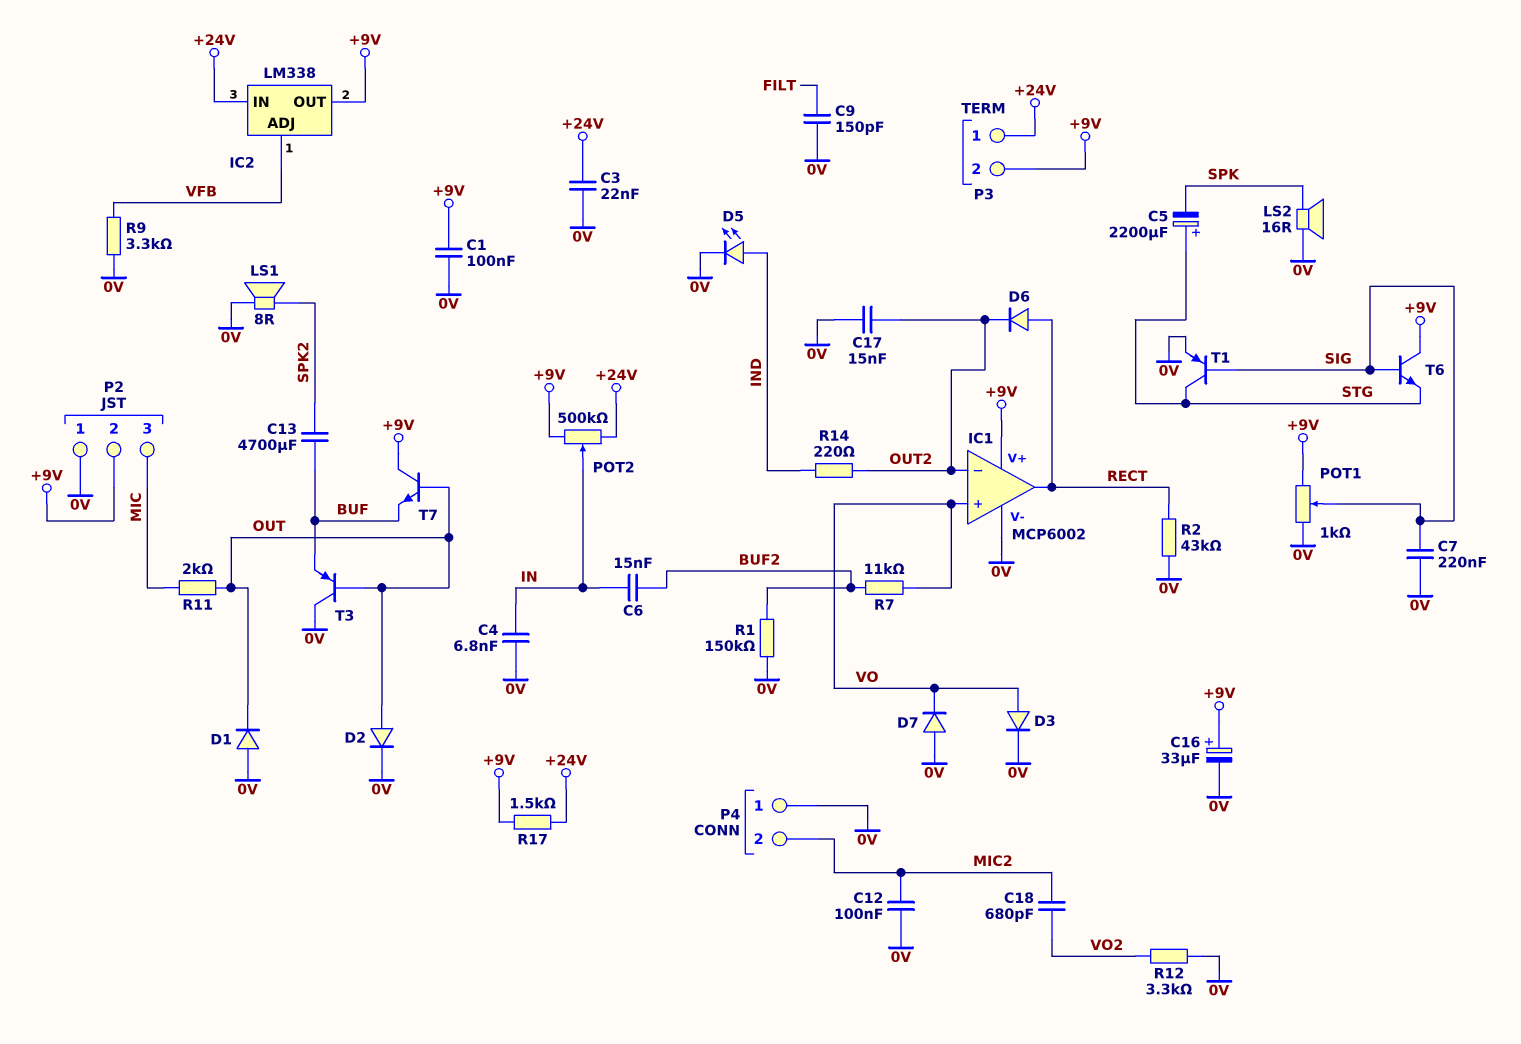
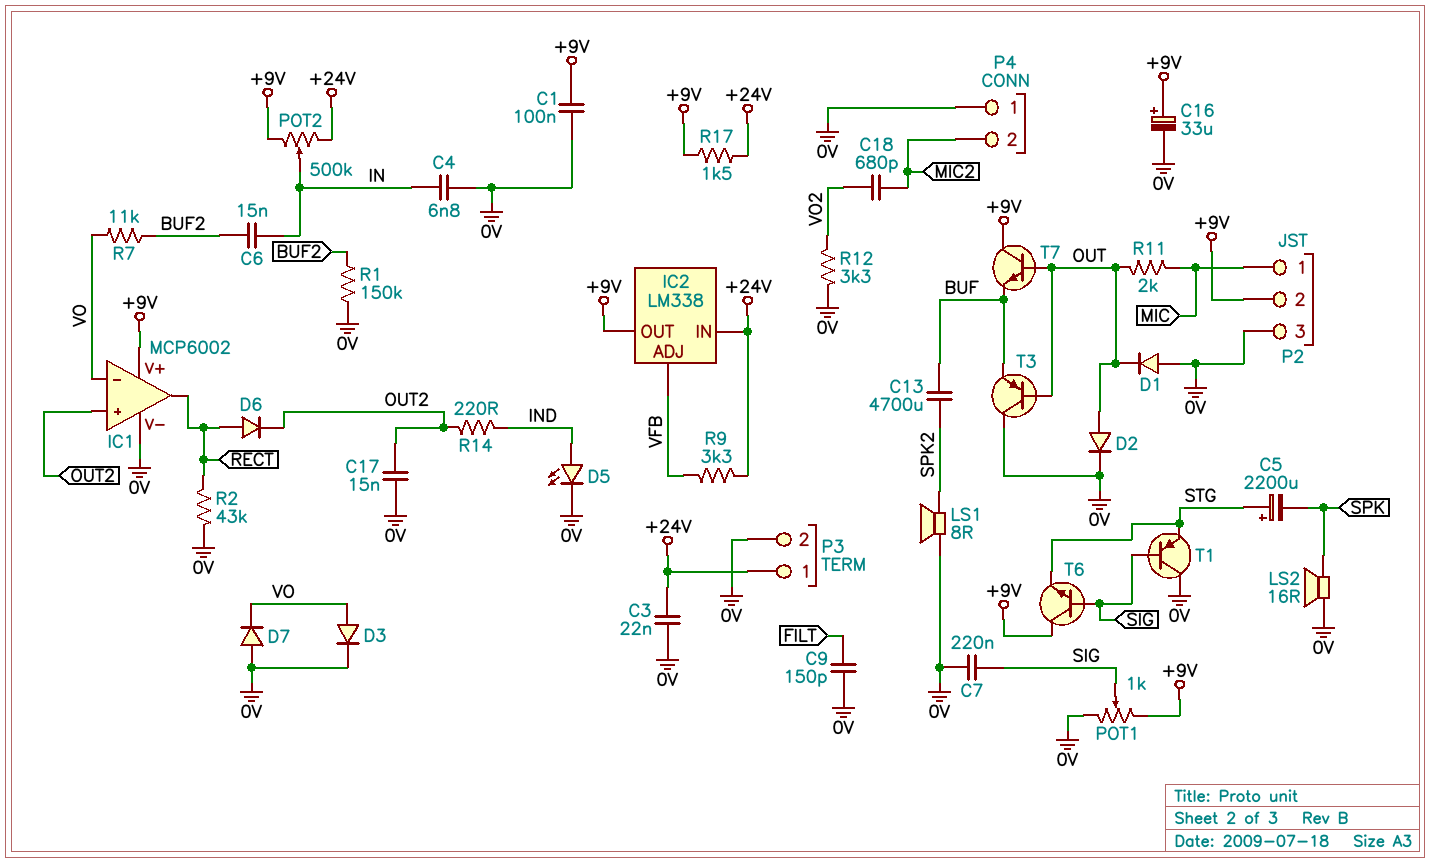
C12: 100nF (0V, MIC2) -> none
IC1 pin in+: VO -> OUT2
IC1 pin in-: OUT2 -> VO
P2 pin 1: 0V -> MIC
P2 pin 3: MIC -> 0V
P3 pin 2: +9V -> 0V
R9: 3.3k (0V, VFB) -> 3.3k (+24V, VFB)
T1: PNP (B SIG, C STG, E 0V) -> PNP (B SIG, C 0V, E STG)

